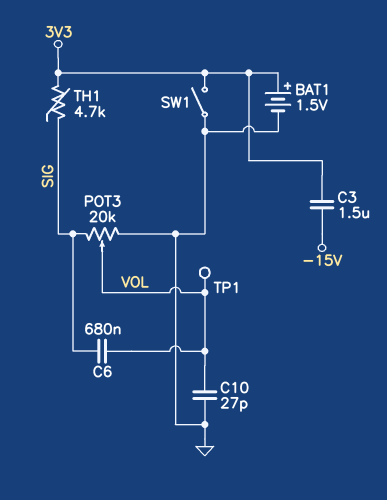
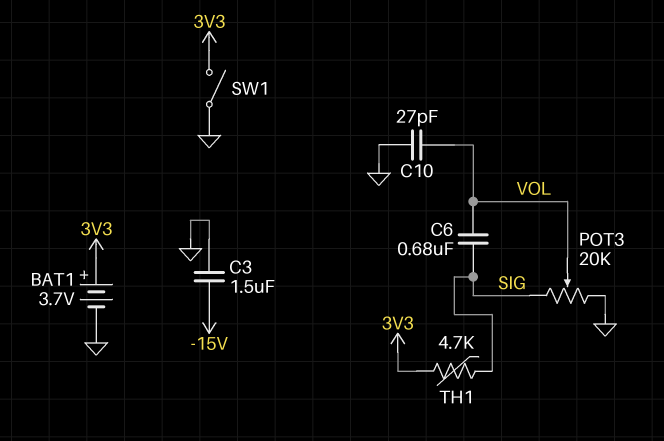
BAT1: 1.5V (plus 3V3, minus GND) -> 3.7V (plus 3V3, minus GND)
C3: 1.5uF (-15V, 3V3) -> 1.5uF (-15V, GND)
TP1: test point (VOL) -> none

